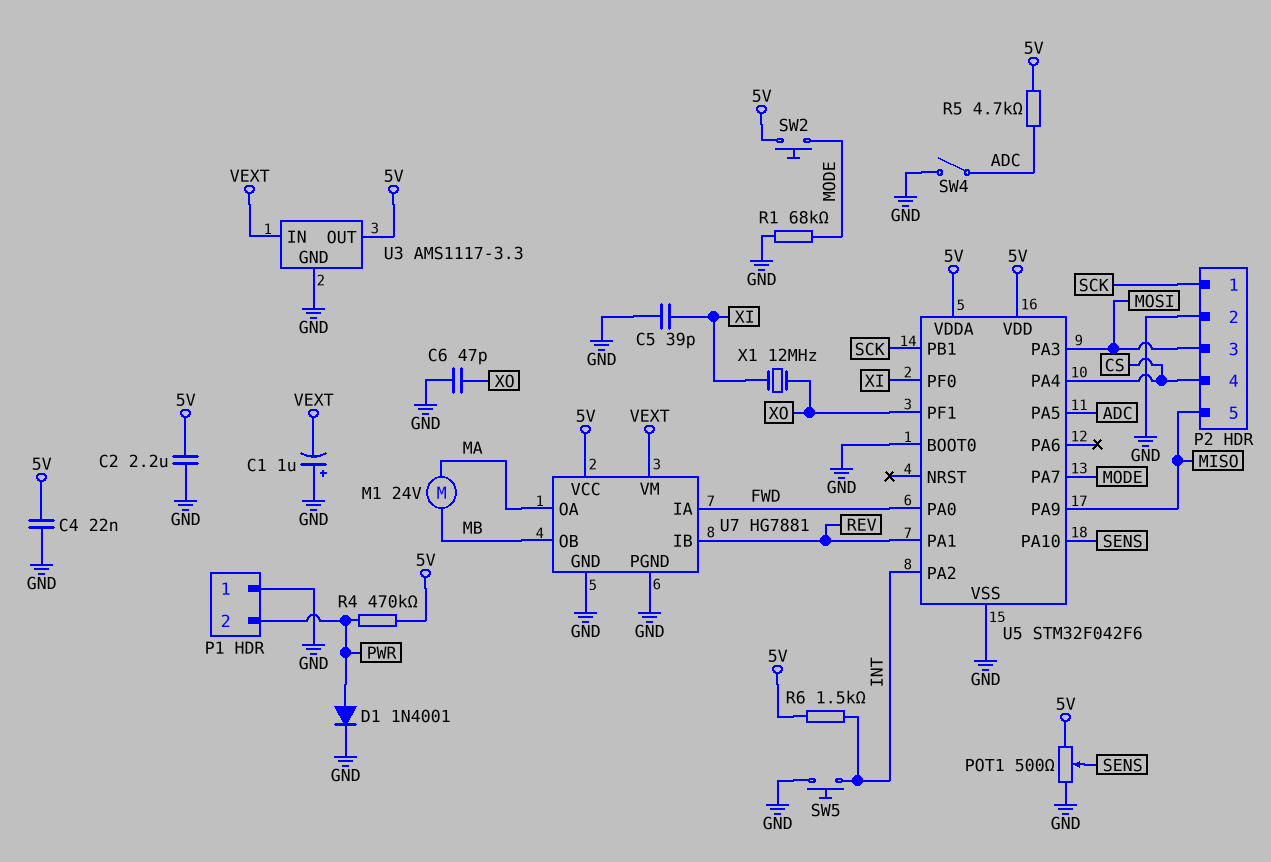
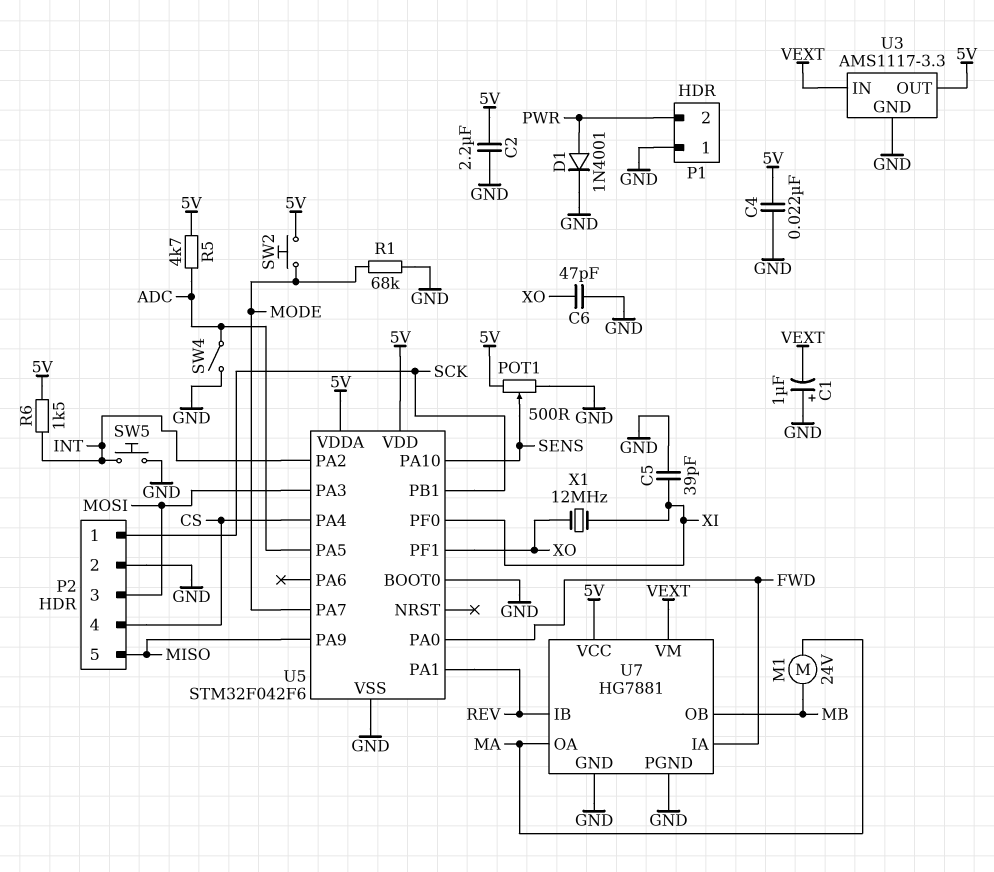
R4: 470k (5V, PWR) -> none

